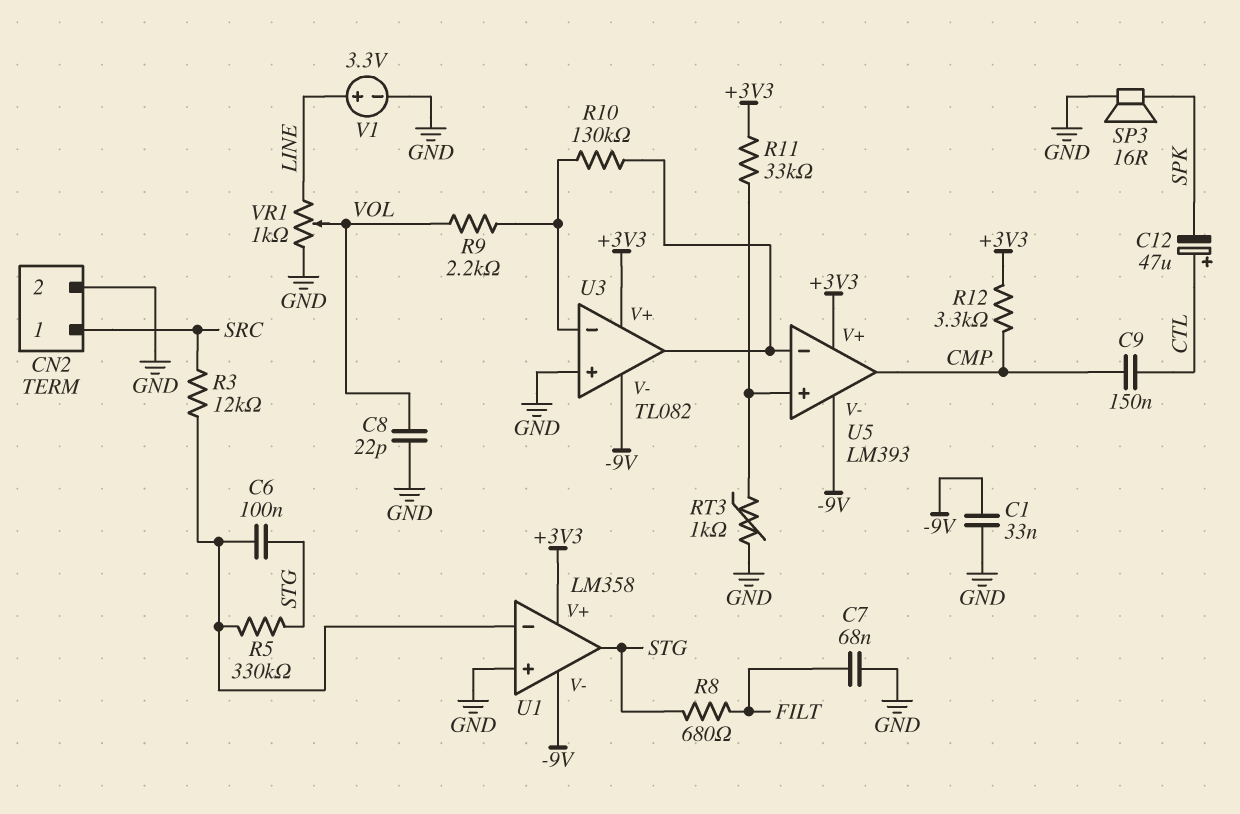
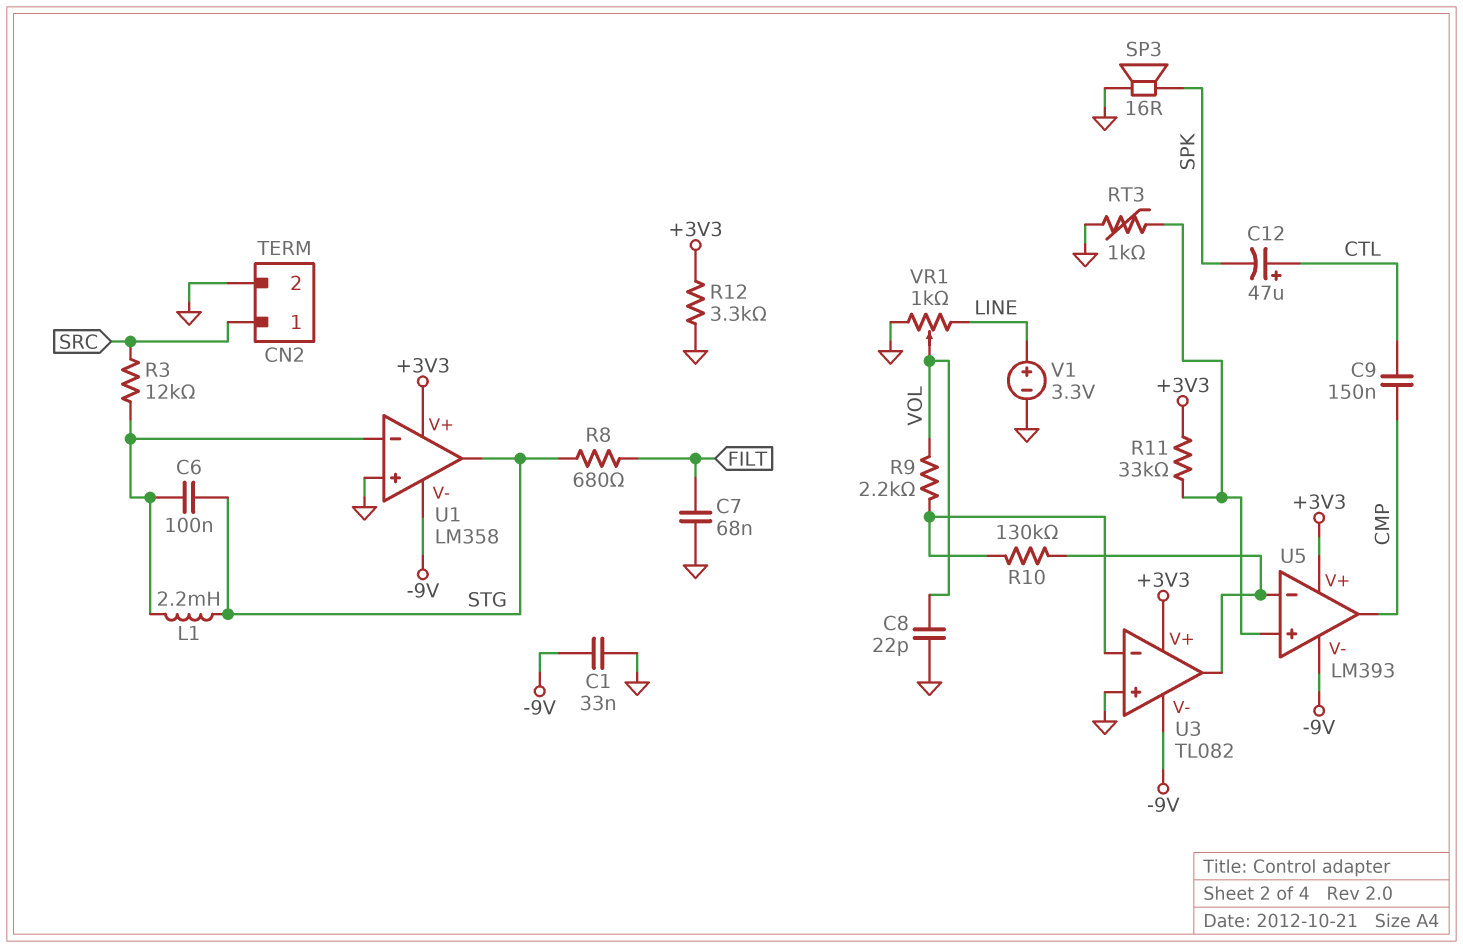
L1: none -> 2.2mH (STG, U1/in-)
R5: 330k (STG, U1/in-) -> none
R12: 3.3k (+3V3, CMP) -> 3.3k (+3V3, GND)

